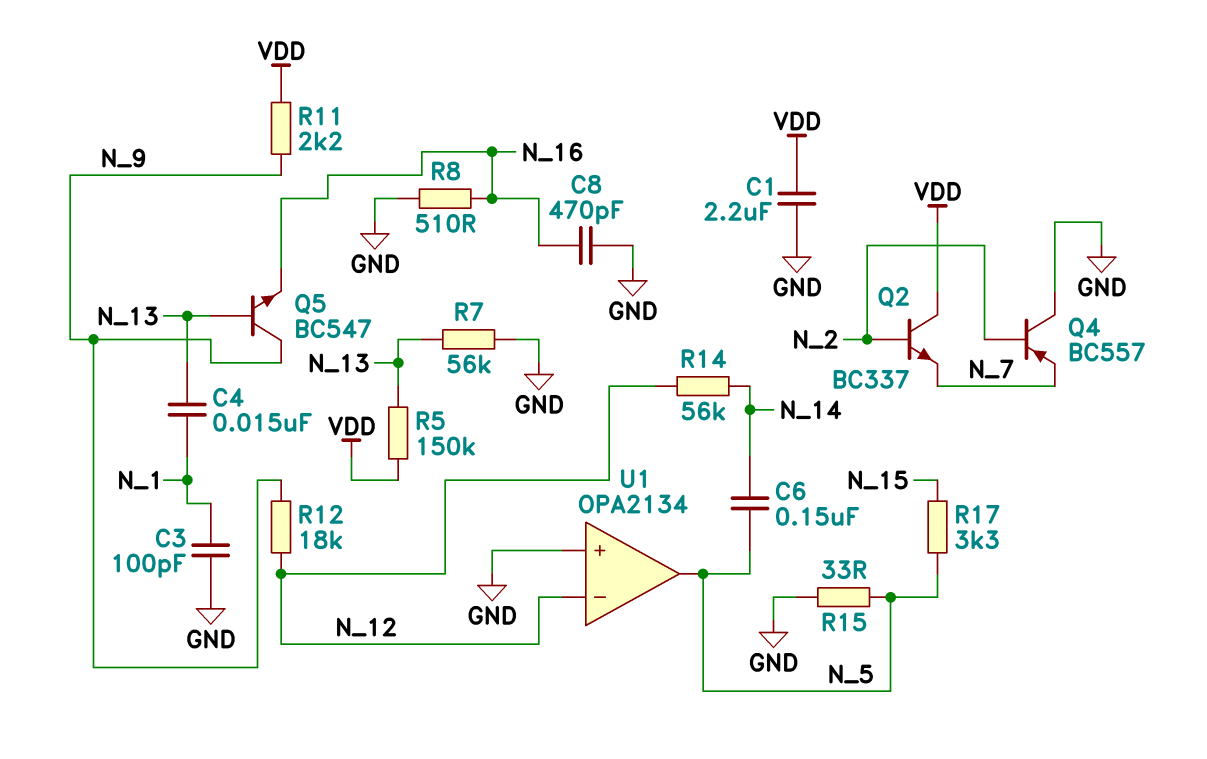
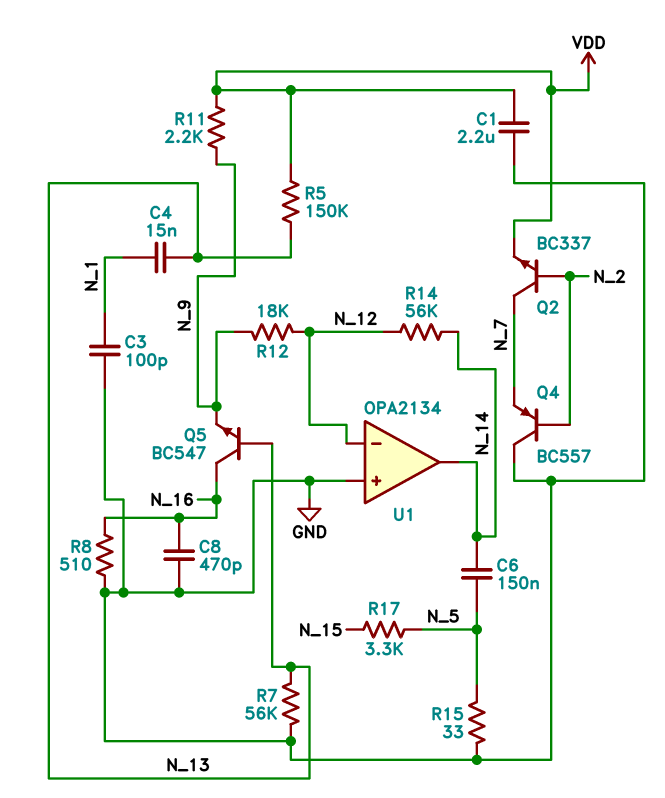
Q2: NPN BC337 (B N_2, C VDD, E N_7) -> NPN BC337 (B N_2, C N_7, E VDD)
Q5: NPN BC547 (B N_13, C N_9, E N_16) -> NPN BC547 (B N_13, C N_16, E N_9)
U1 pin out: N_5 -> N_14

